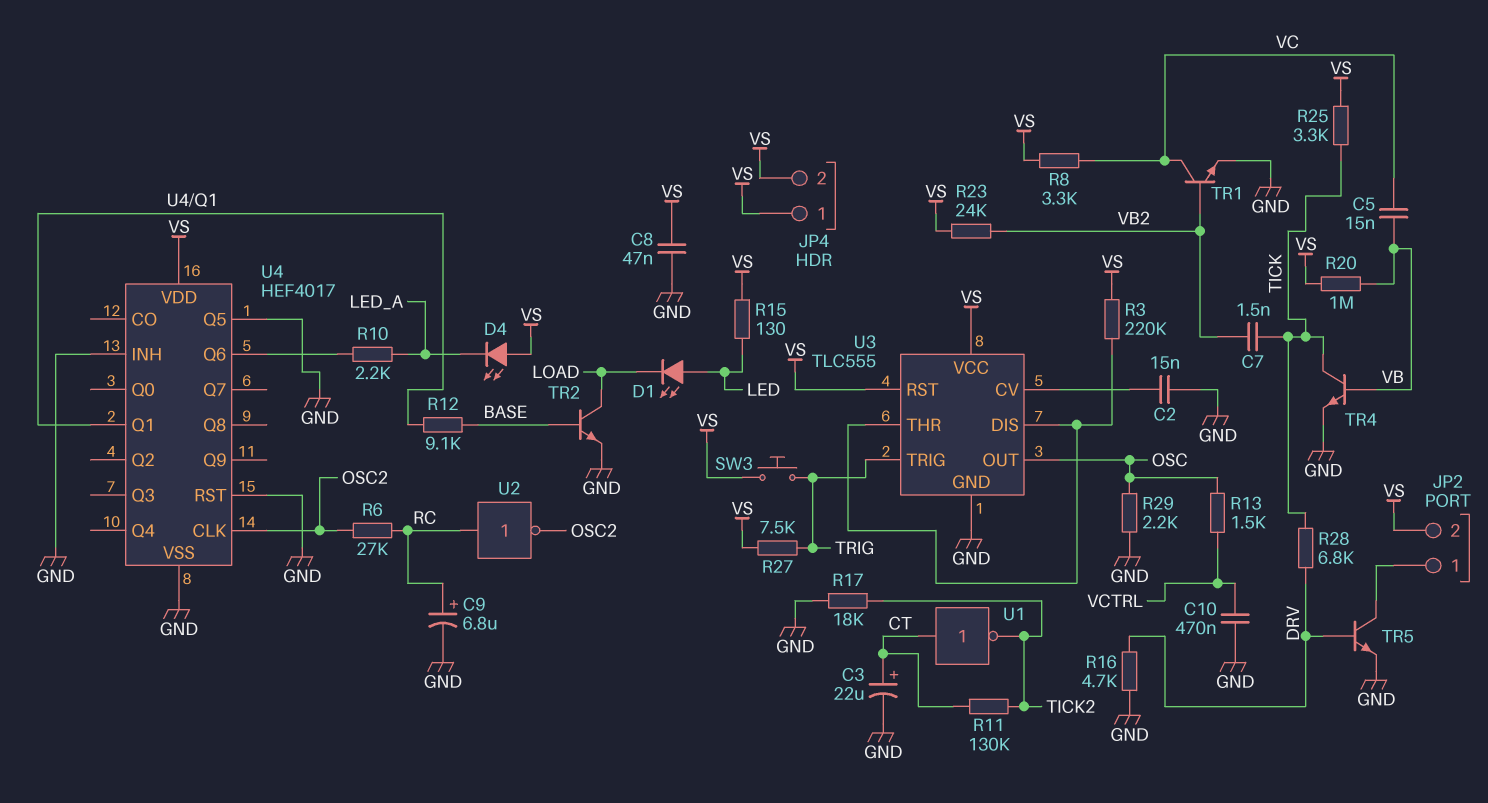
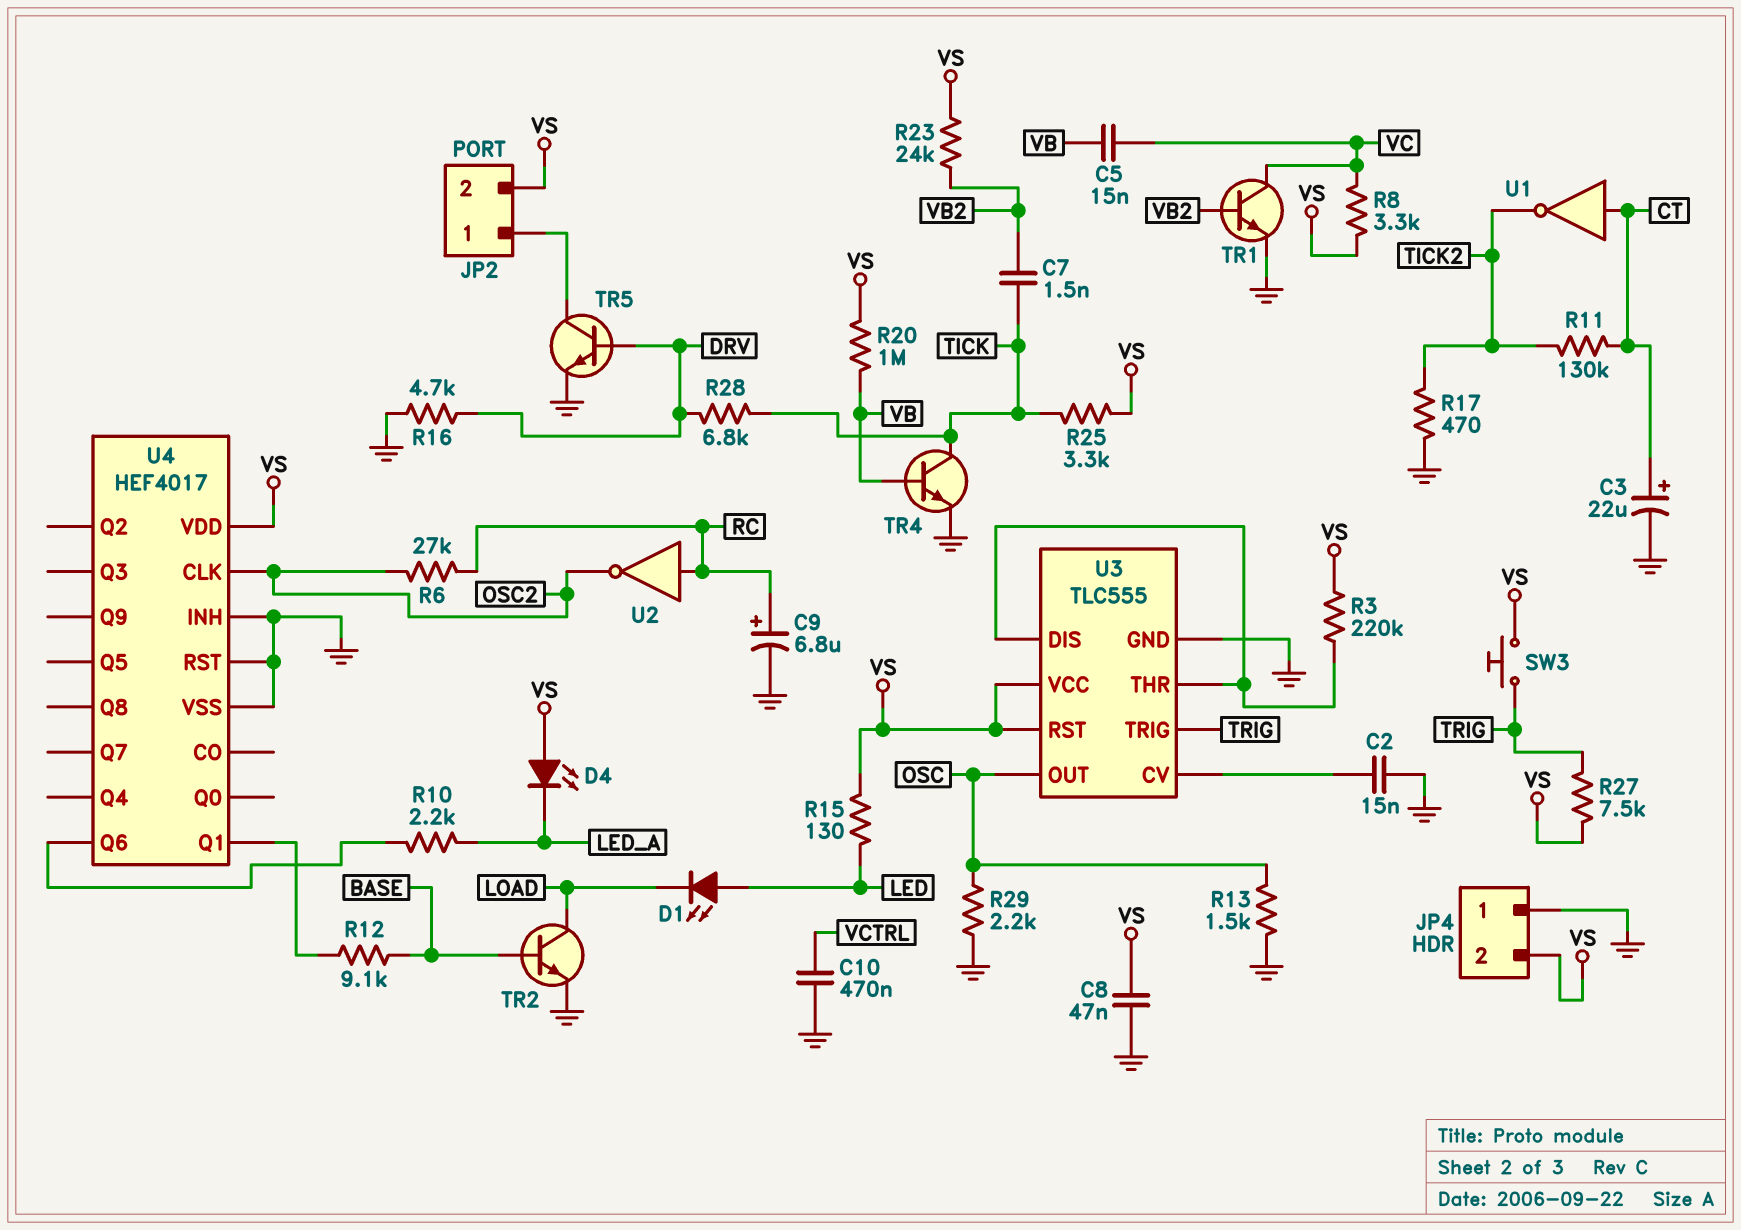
JP4 pin 1: VS -> GND
R13: 1.5k (OSC, VCTRL) -> 1.5k (GND, OSC)
R17: 18k (GND, TICK2) -> 470 (GND, TICK2)
U4 pin Q5: GND -> none

